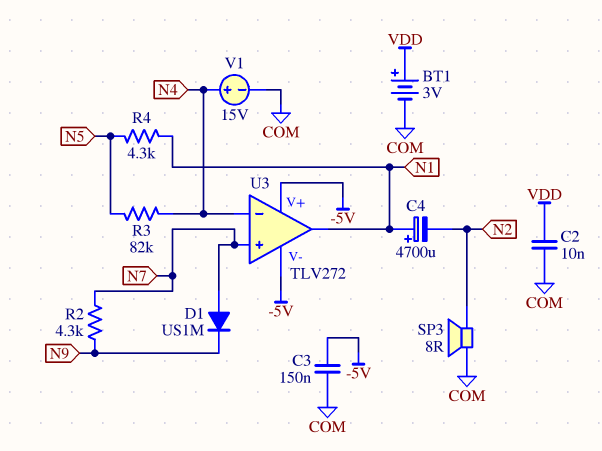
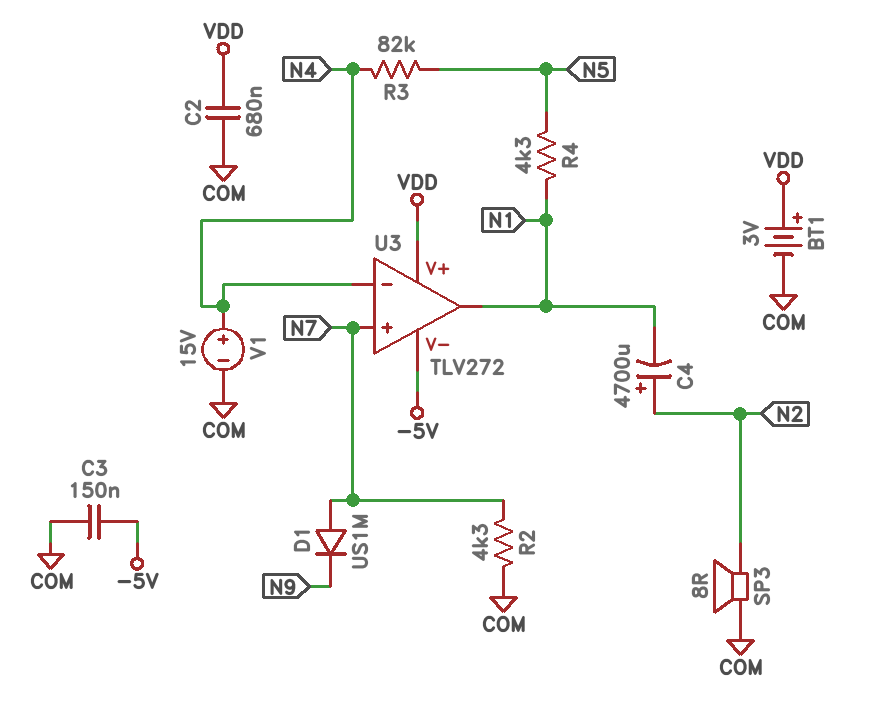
C2: 10nF (COM, VDD) -> 680nF (COM, VDD)
C4: 4700uF (plus N1, minus N2) -> 4700uF (plus N2, minus N1)
R2: 4.3k (N7, N9) -> 4.3k (COM, N7)
U3 pin V+: -5V -> VDD

